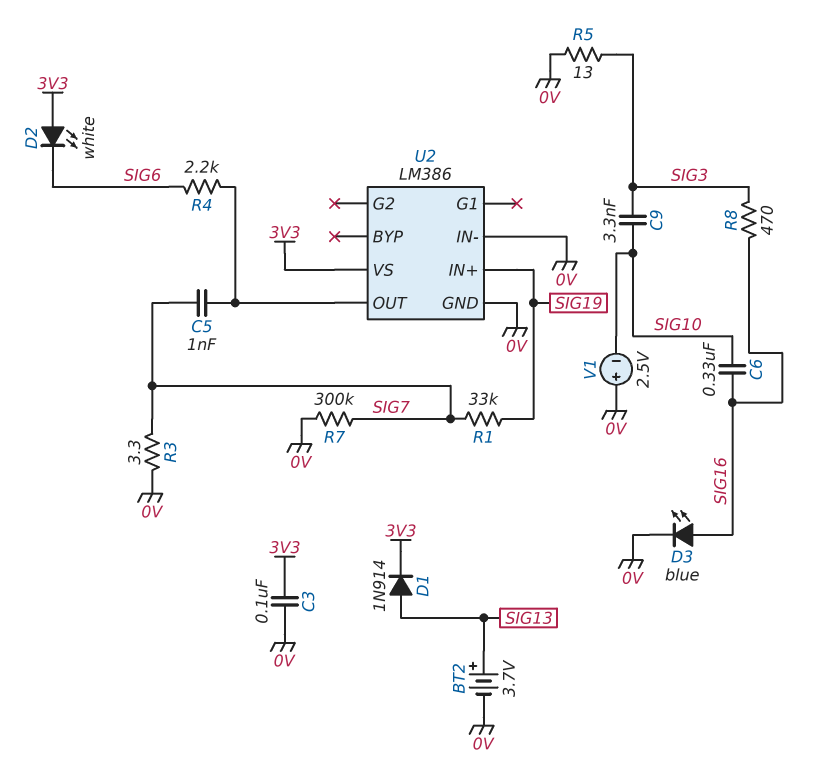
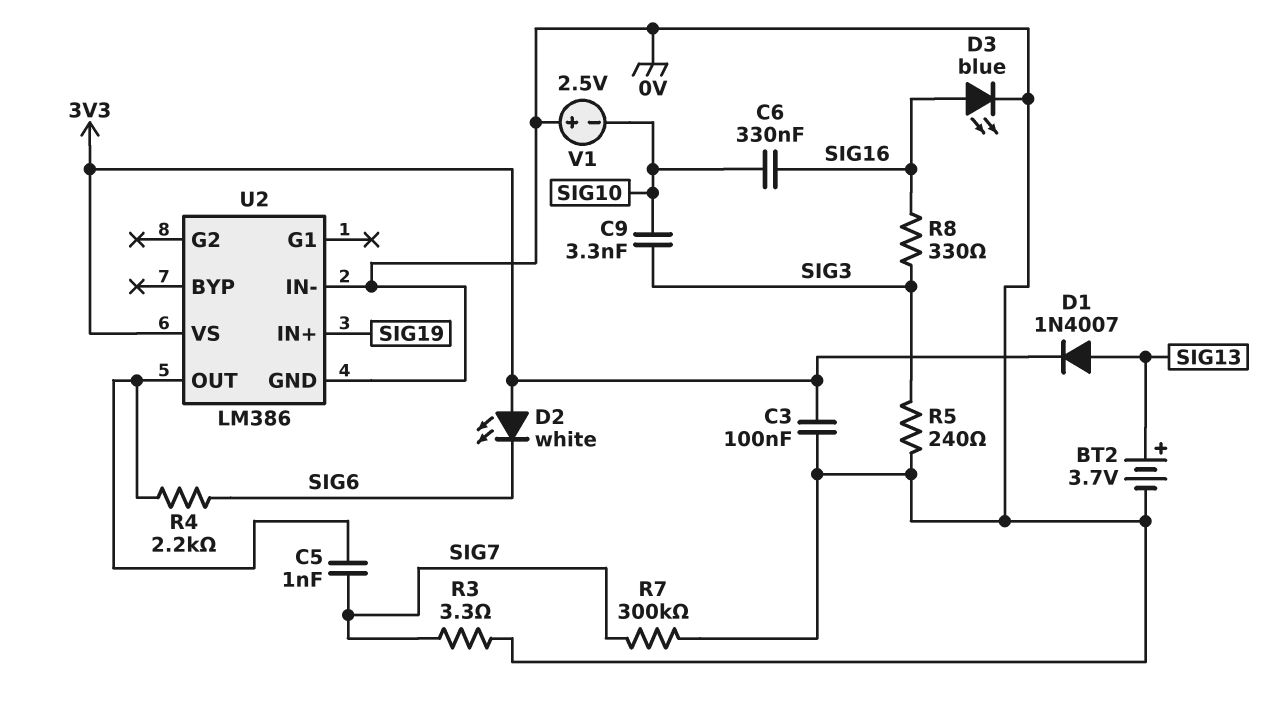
D1: diode 1N914 (A SIG13, K 3V3) -> diode 1N4007 (A SIG13, K 3V3)
R1: 33k (SIG7, SIG19) -> none
R5: 13 (0V, SIG3) -> 240 (0V, SIG3)
R8: 470 (SIG3, SIG16) -> 330 (SIG3, SIG16)

